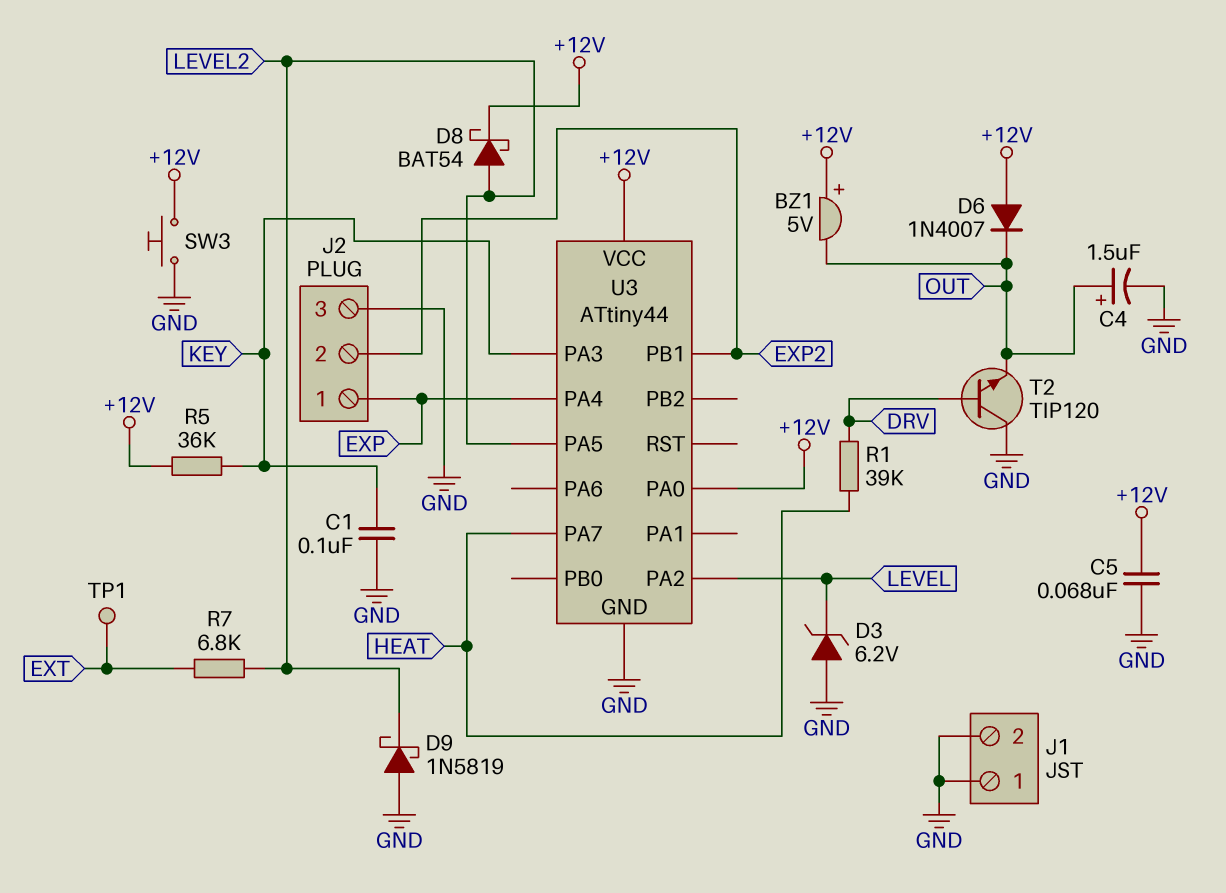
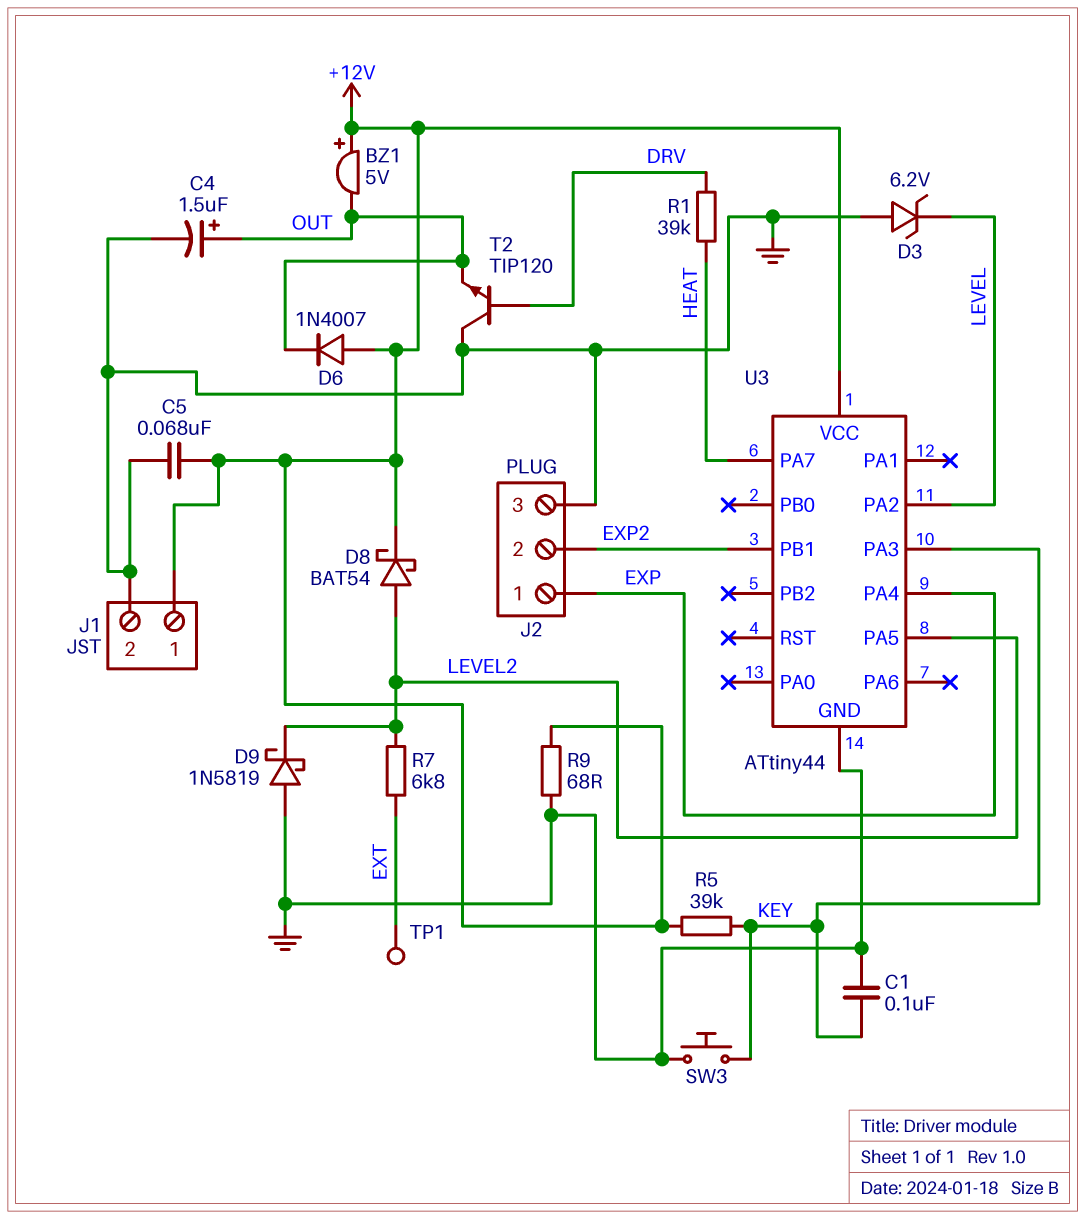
J1 pin 1: GND -> +12V
R5: 36k (+12V, KEY) -> 39k (+12V, KEY)
R9: none -> 68 (+12V, GND)
SW3: button (+12V, GND) -> button (GND, KEY)
U3 pin PA0: +12V -> none

